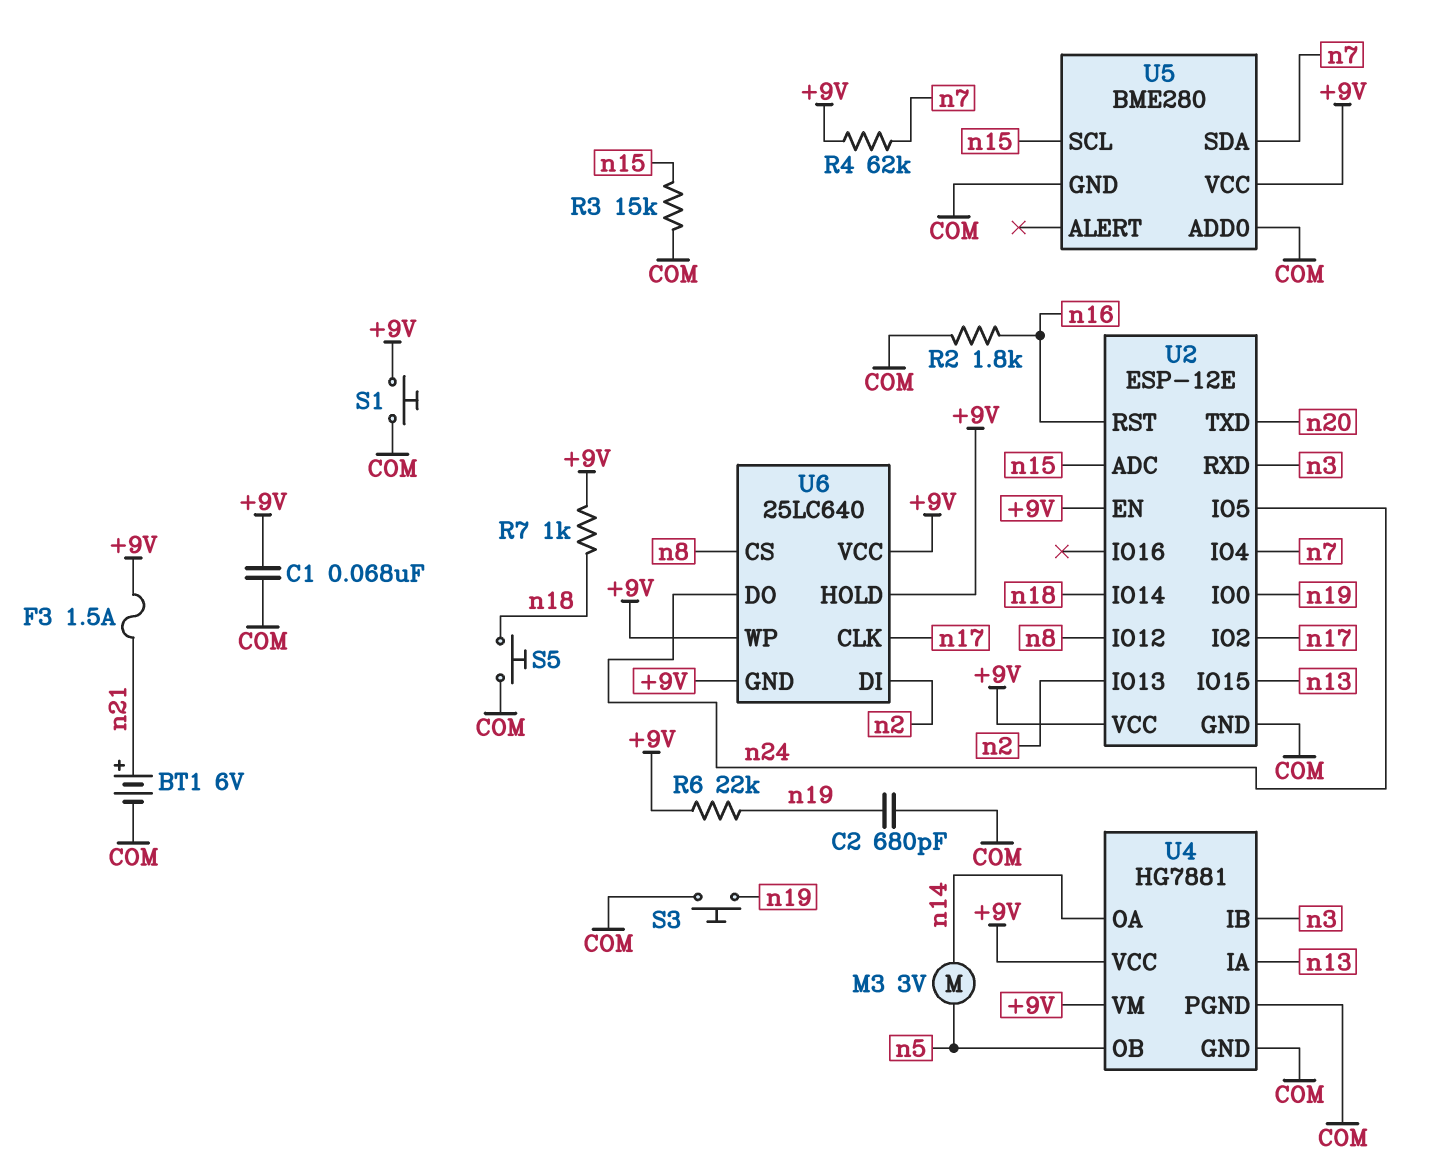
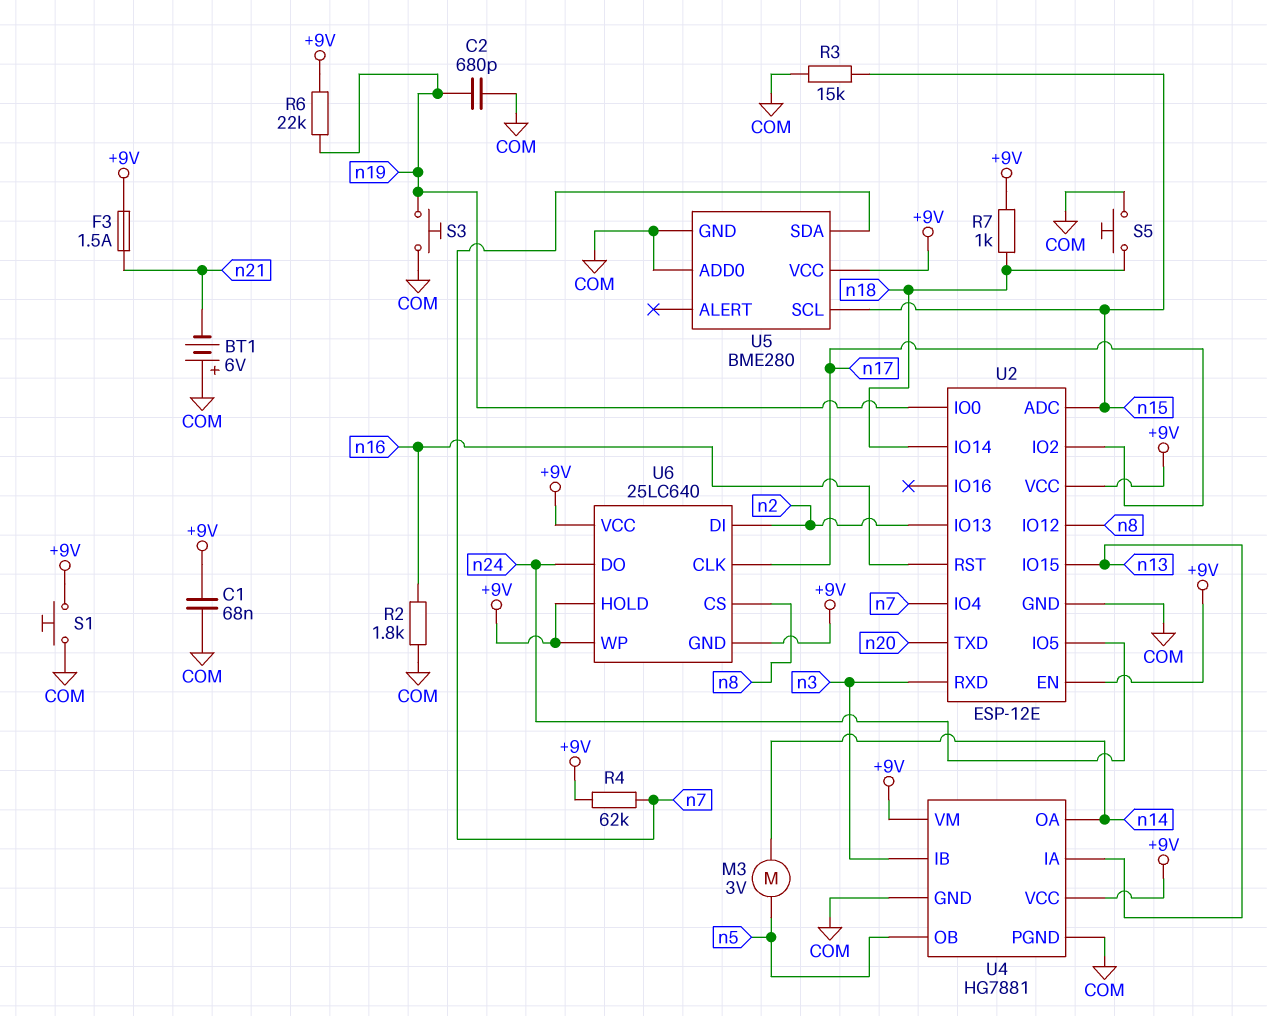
BT1: 6V (plus n21, minus COM) -> 6V (plus COM, minus n21)

